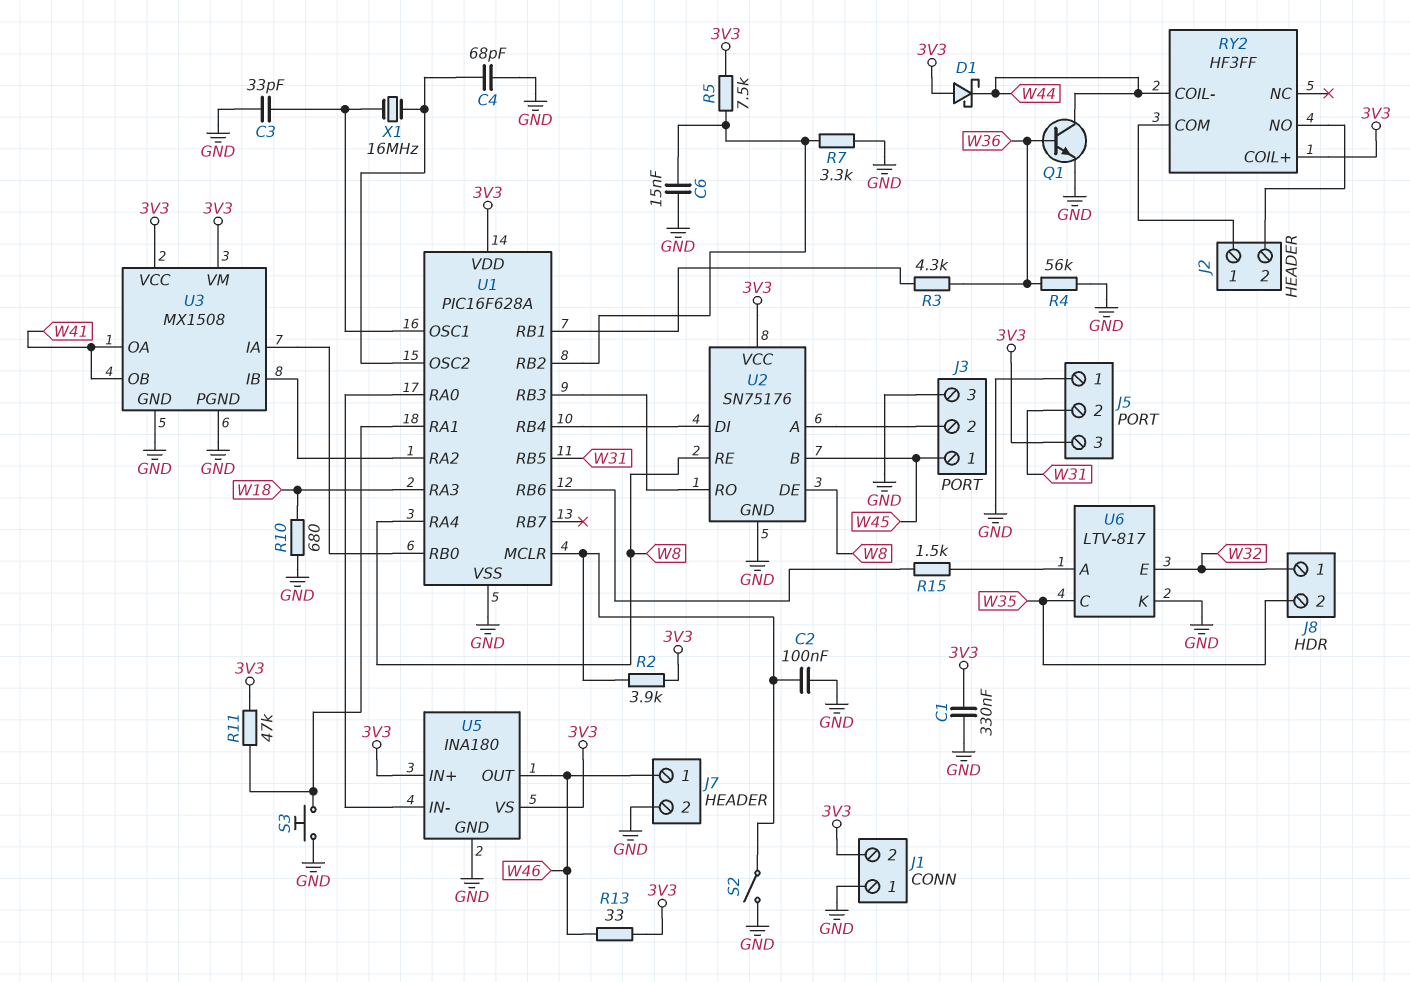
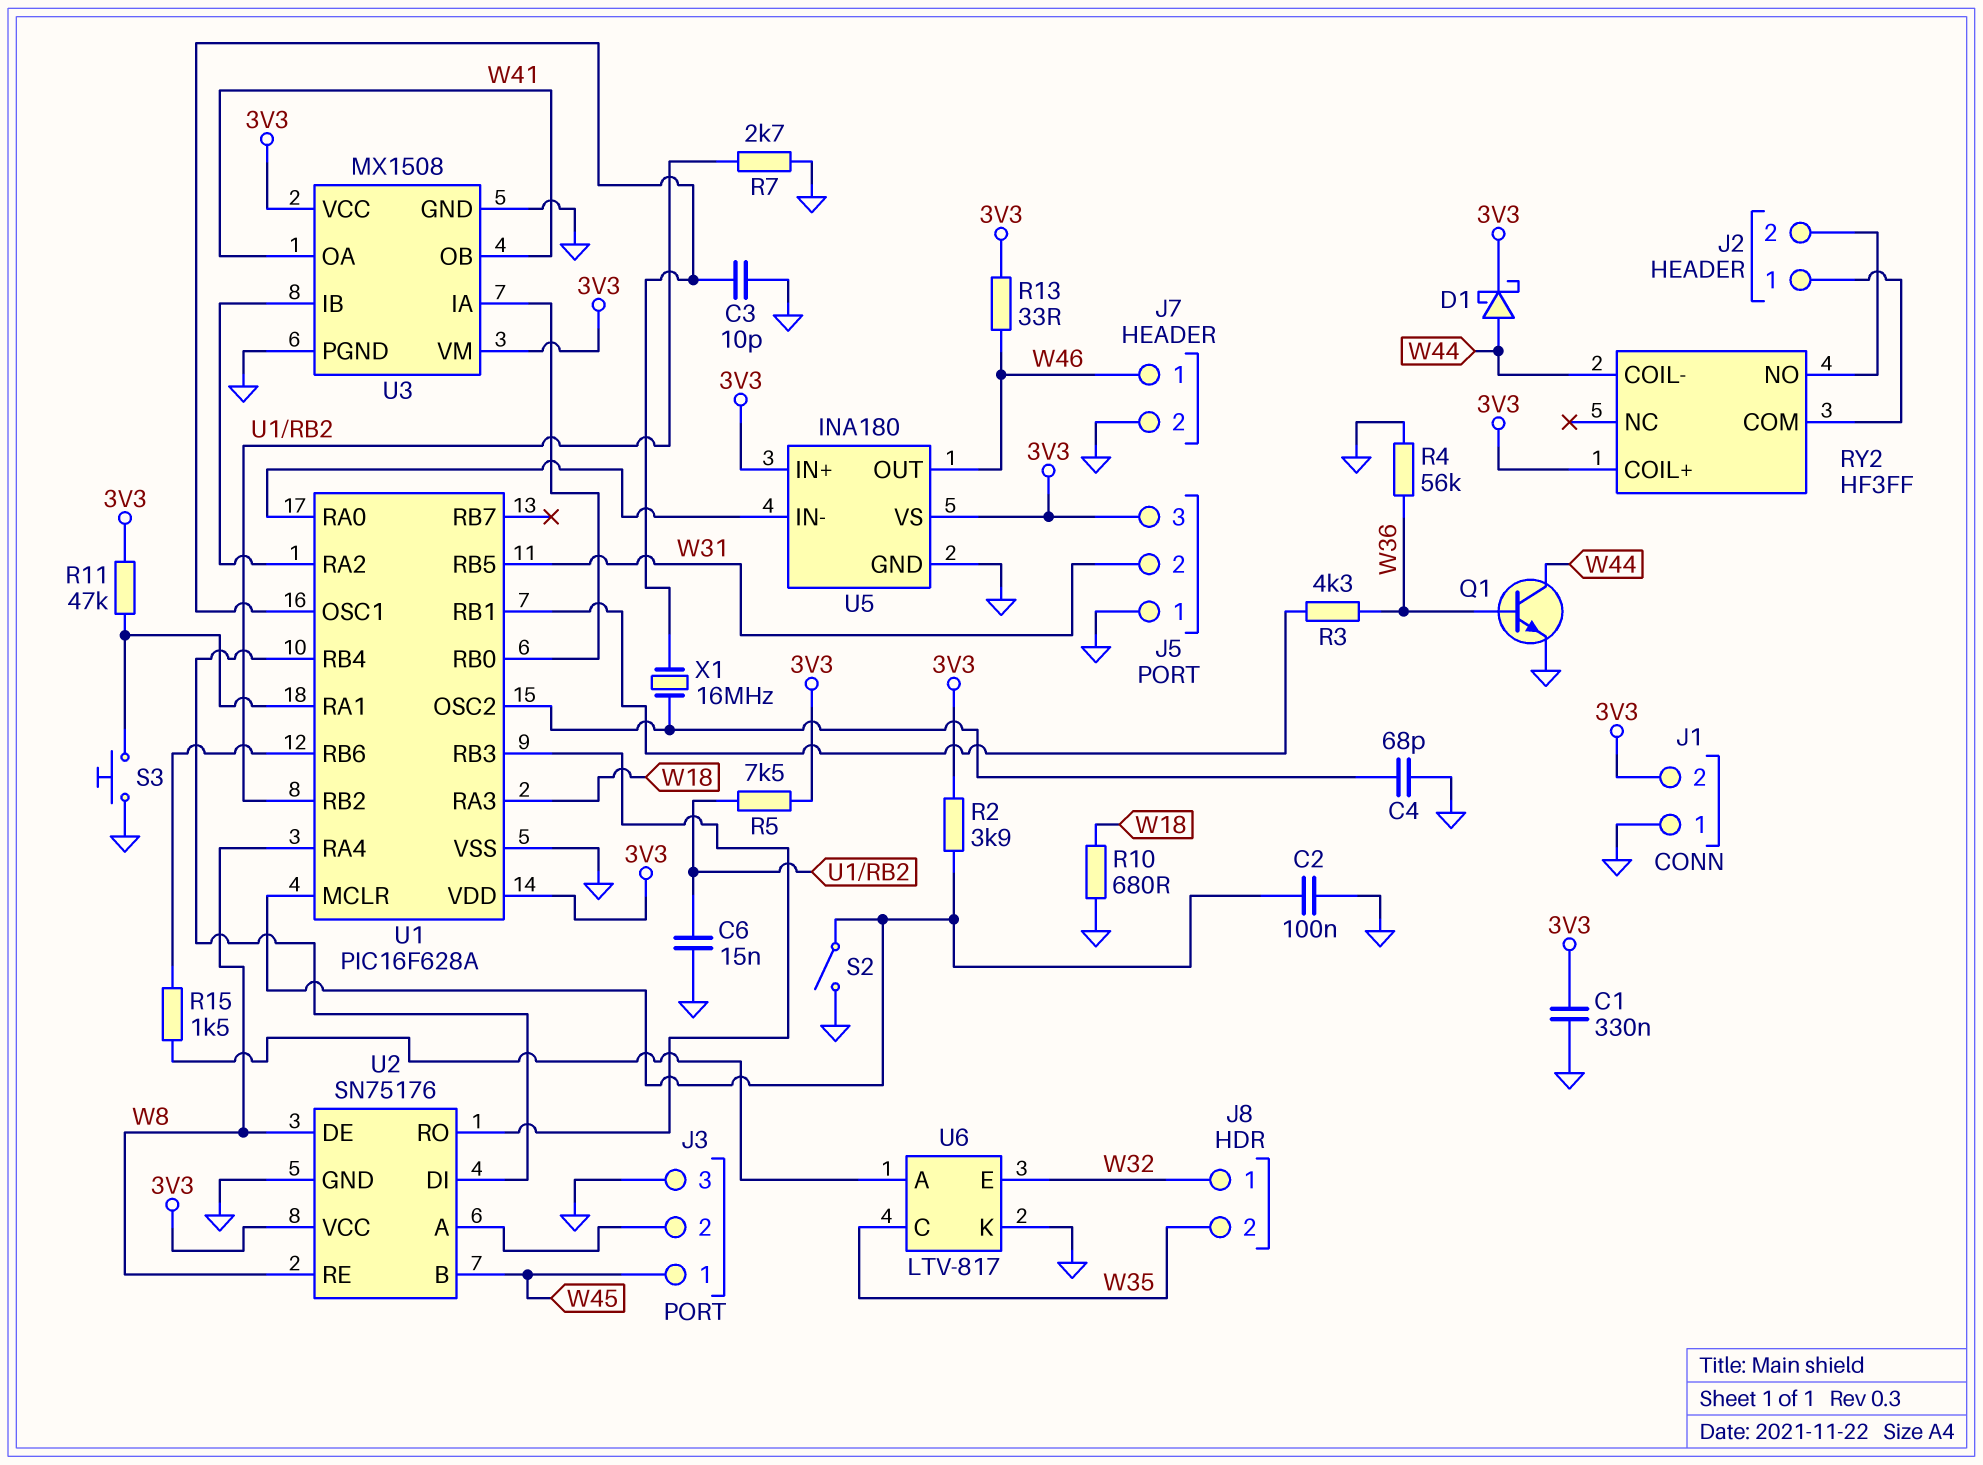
C3: 33pF (GND, U1/OSC1) -> 10pF (GND, U1/OSC1)
D1: schottky (A 3V3, K W44) -> schottky (A W44, K 3V3)
R7: 3.3k (GND, U1/RB2) -> 2.7k (GND, U1/RB2)

